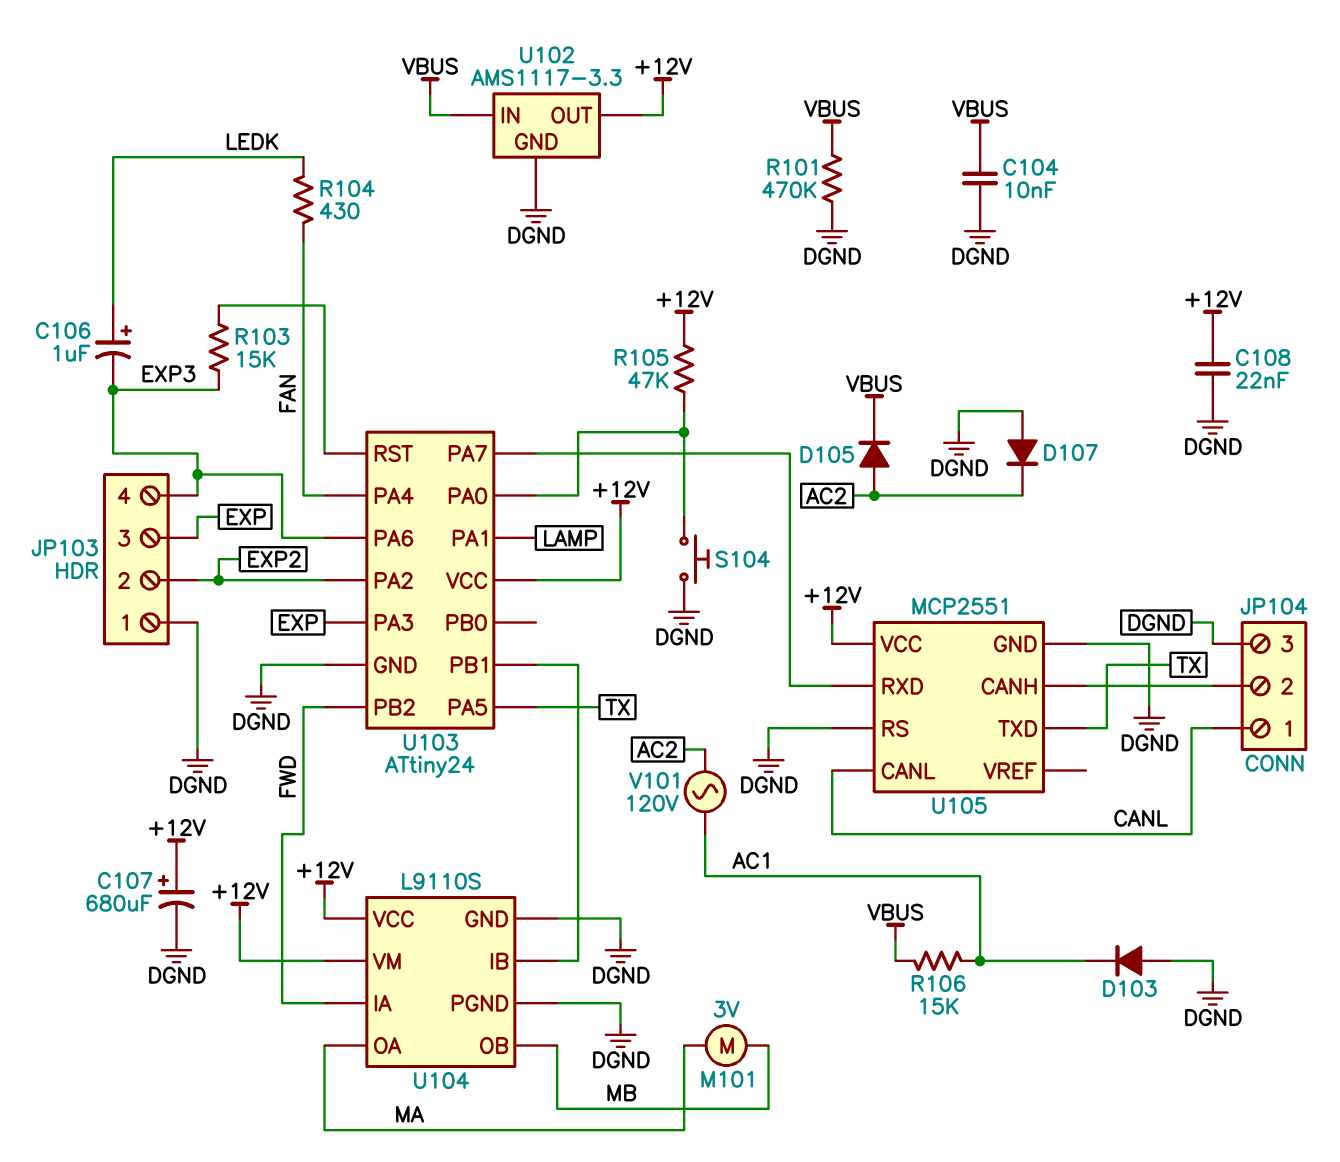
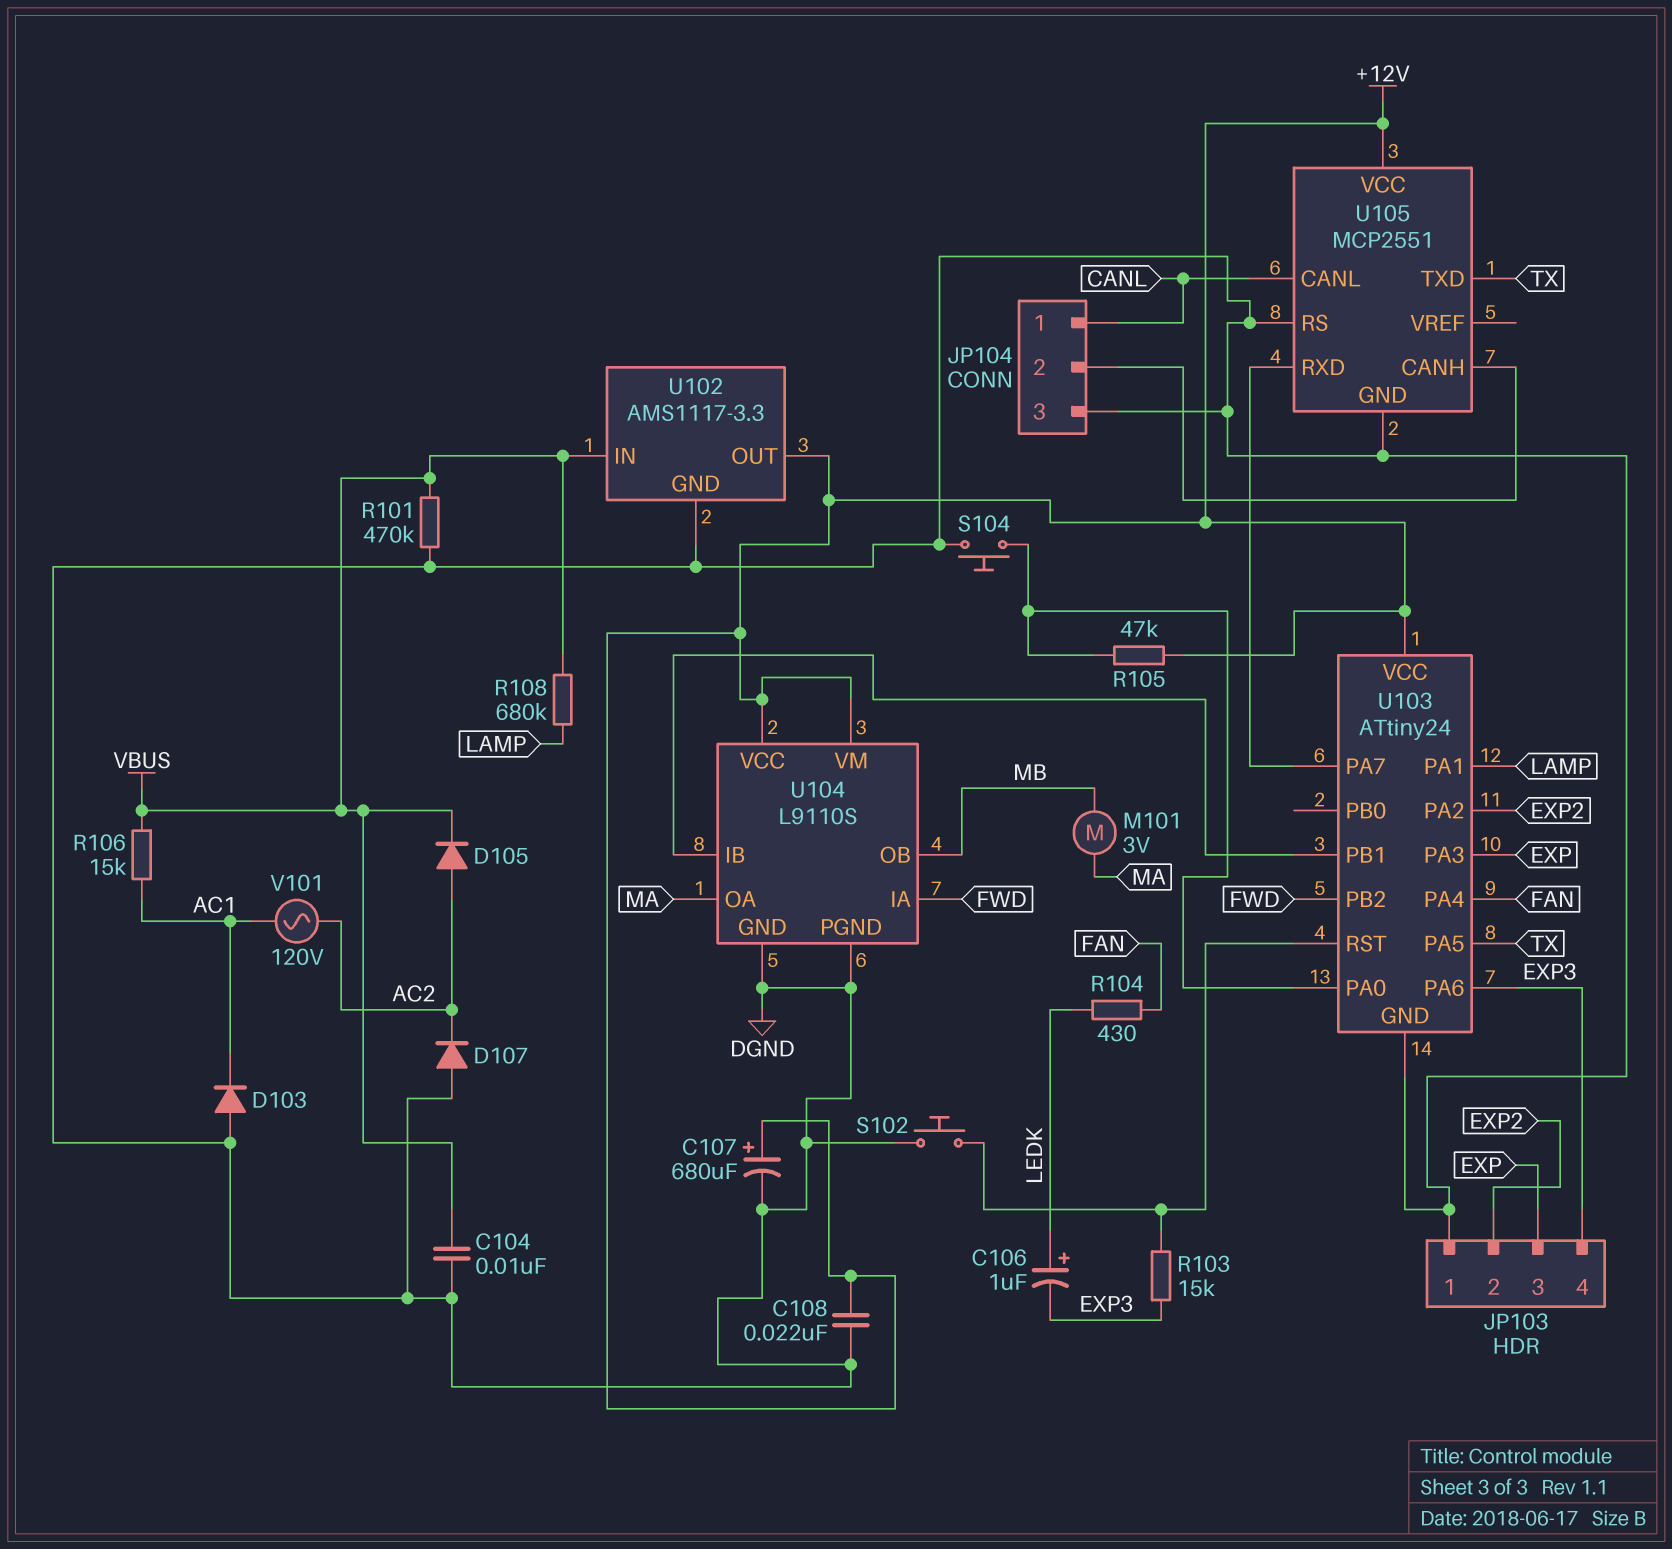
R108: none -> 680k (LAMP, VBUS)
S102: none -> button (DGND, U103/RST)

